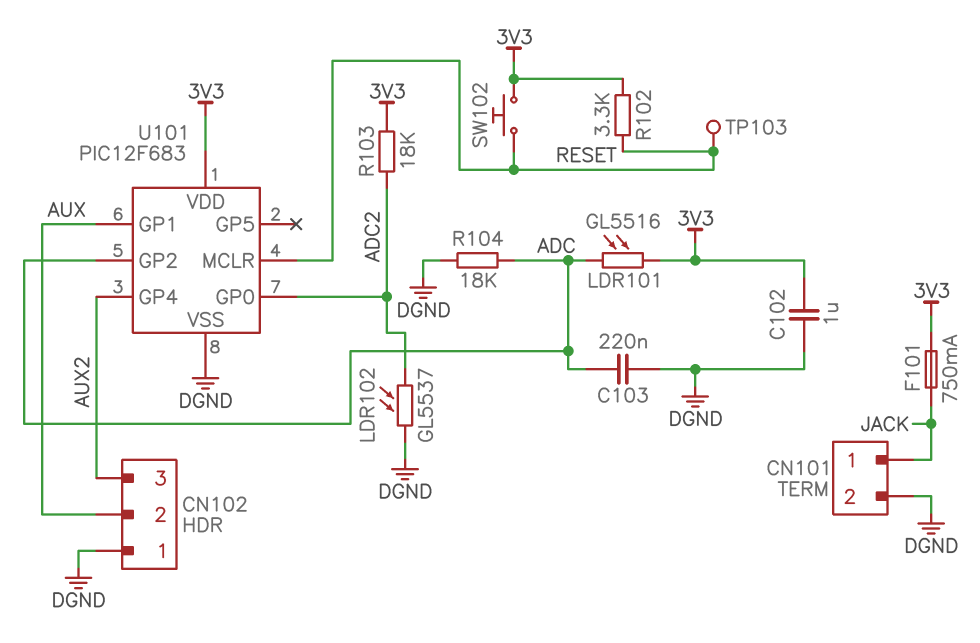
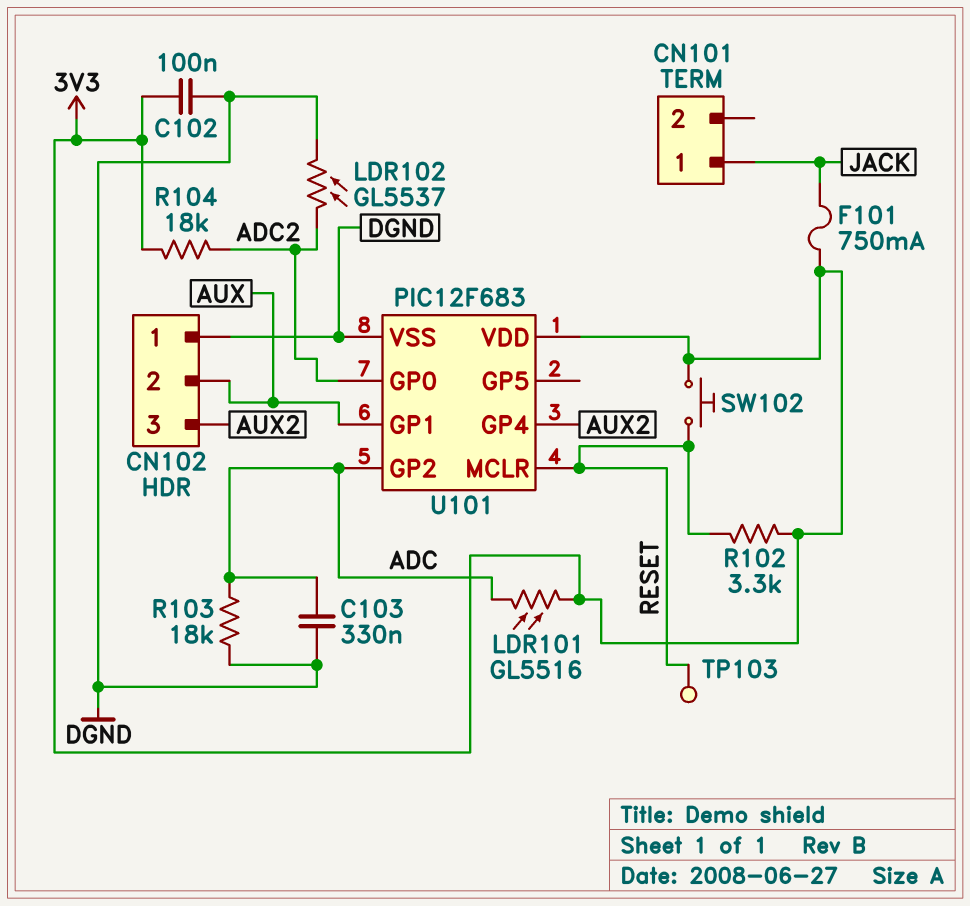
C102: 1uF (3V3, DGND) -> 100nF (3V3, DGND)
C103: 220nF (ADC, DGND) -> 330nF (ADC, DGND)
CN101 pin 2: DGND -> none
R103: 18k (3V3, ADC2) -> 18k (ADC, DGND)
R104: 18k (ADC, DGND) -> 18k (3V3, ADC2)

